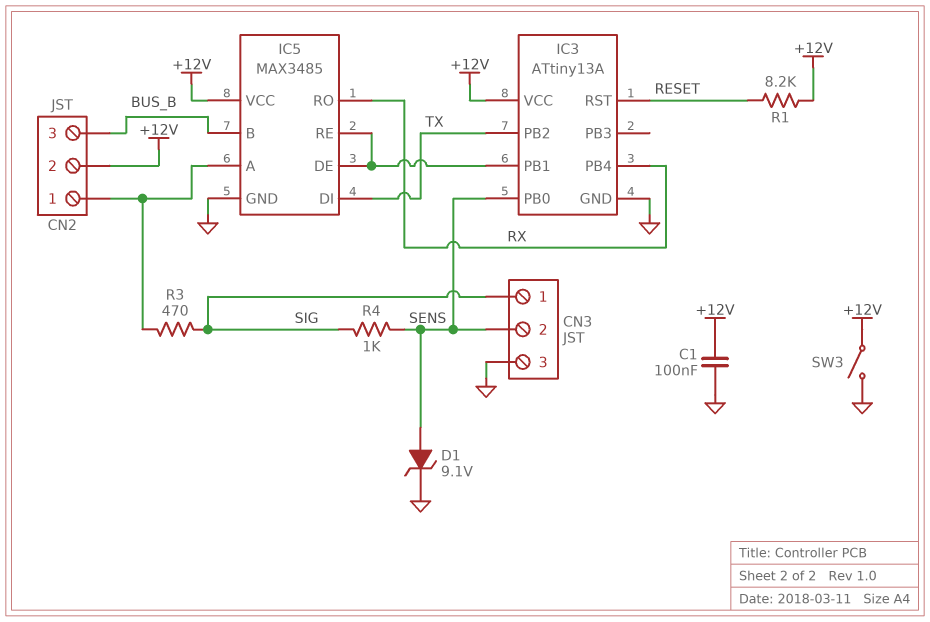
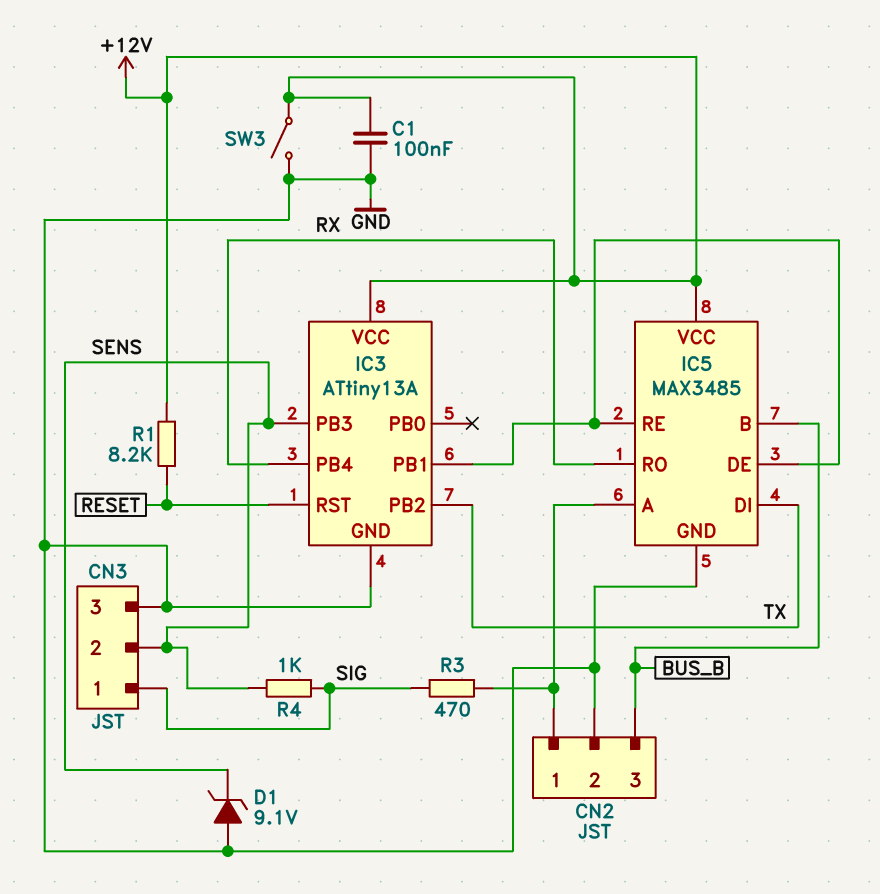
CN2 pin 2: +12V -> GND
D1: zener 9.1V (A SENS, K GND) -> zener 9.1V (A GND, K SENS)
IC3 pin PB0: SENS -> none
IC3 pin PB3: none -> SENS

